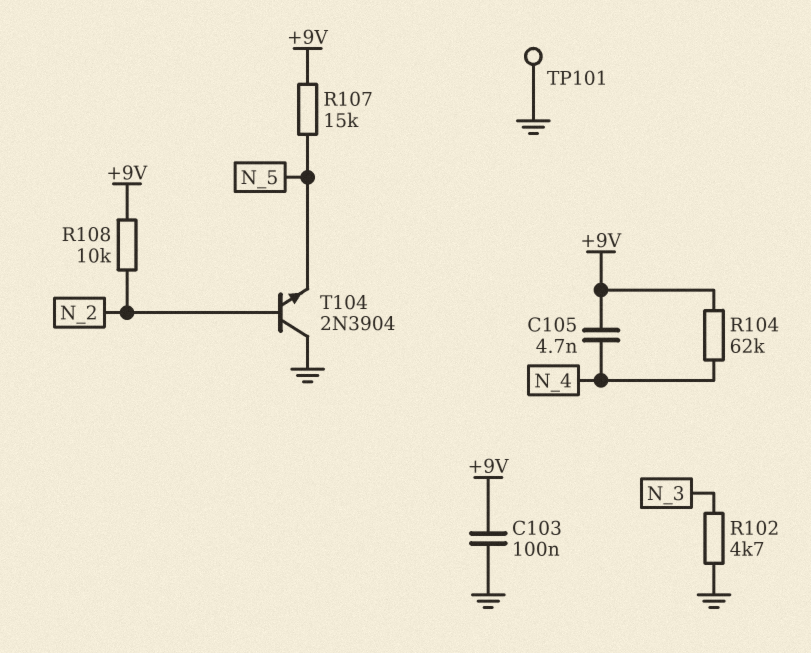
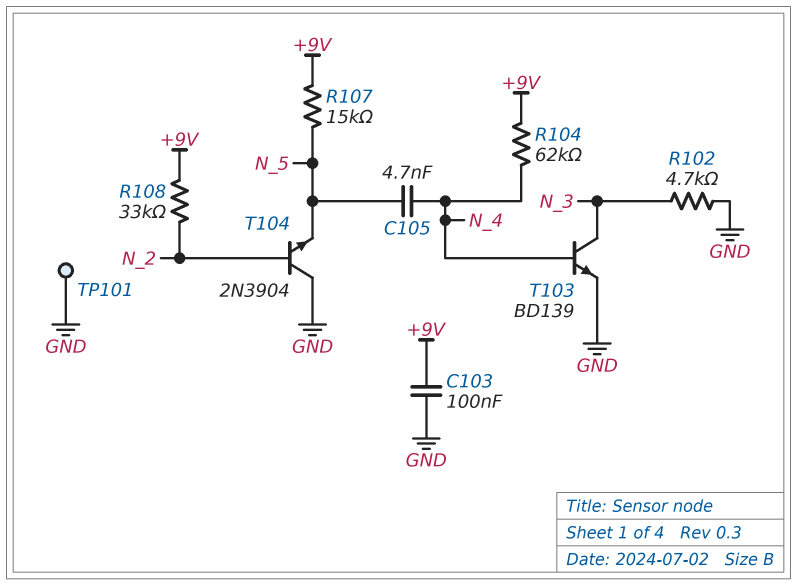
C105: 4.7nF (+9V, N_4) -> 4.7nF (N_4, N_5)
R108: 10k (+9V, N_2) -> 33k (+9V, N_2)
T103: none -> NPN BD139 (B N_4, C N_3, E GND)

